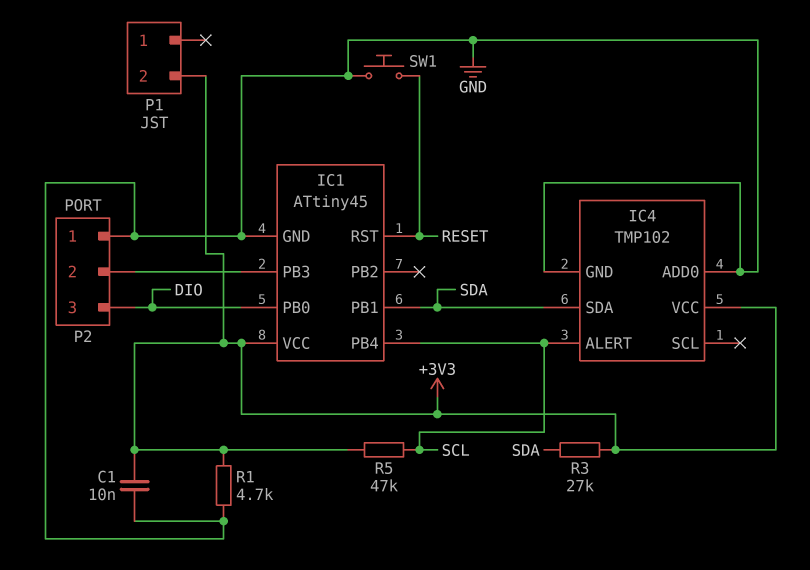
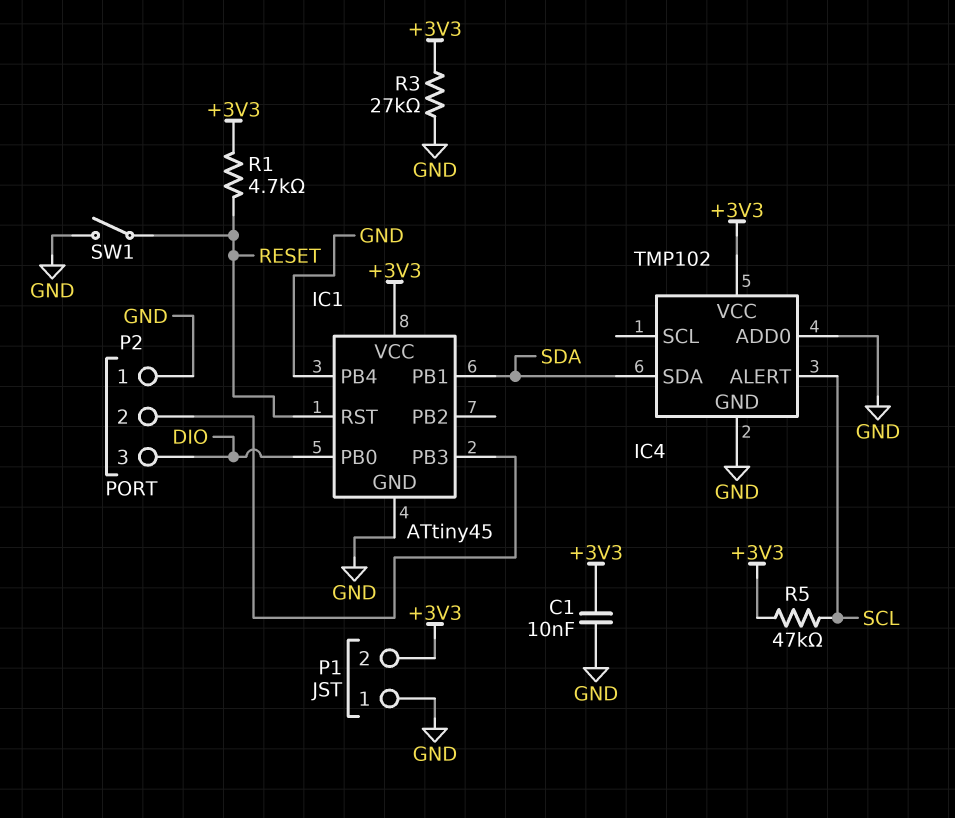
IC1 pin PB4: SCL -> GND
P1 pin 1: none -> GND
R1: 4.7k (+3V3, GND) -> 4.7k (+3V3, RESET)
R3: 27k (+3V3, SDA) -> 27k (+3V3, GND)
SW1: button (GND, RESET) -> switch (GND, RESET)

